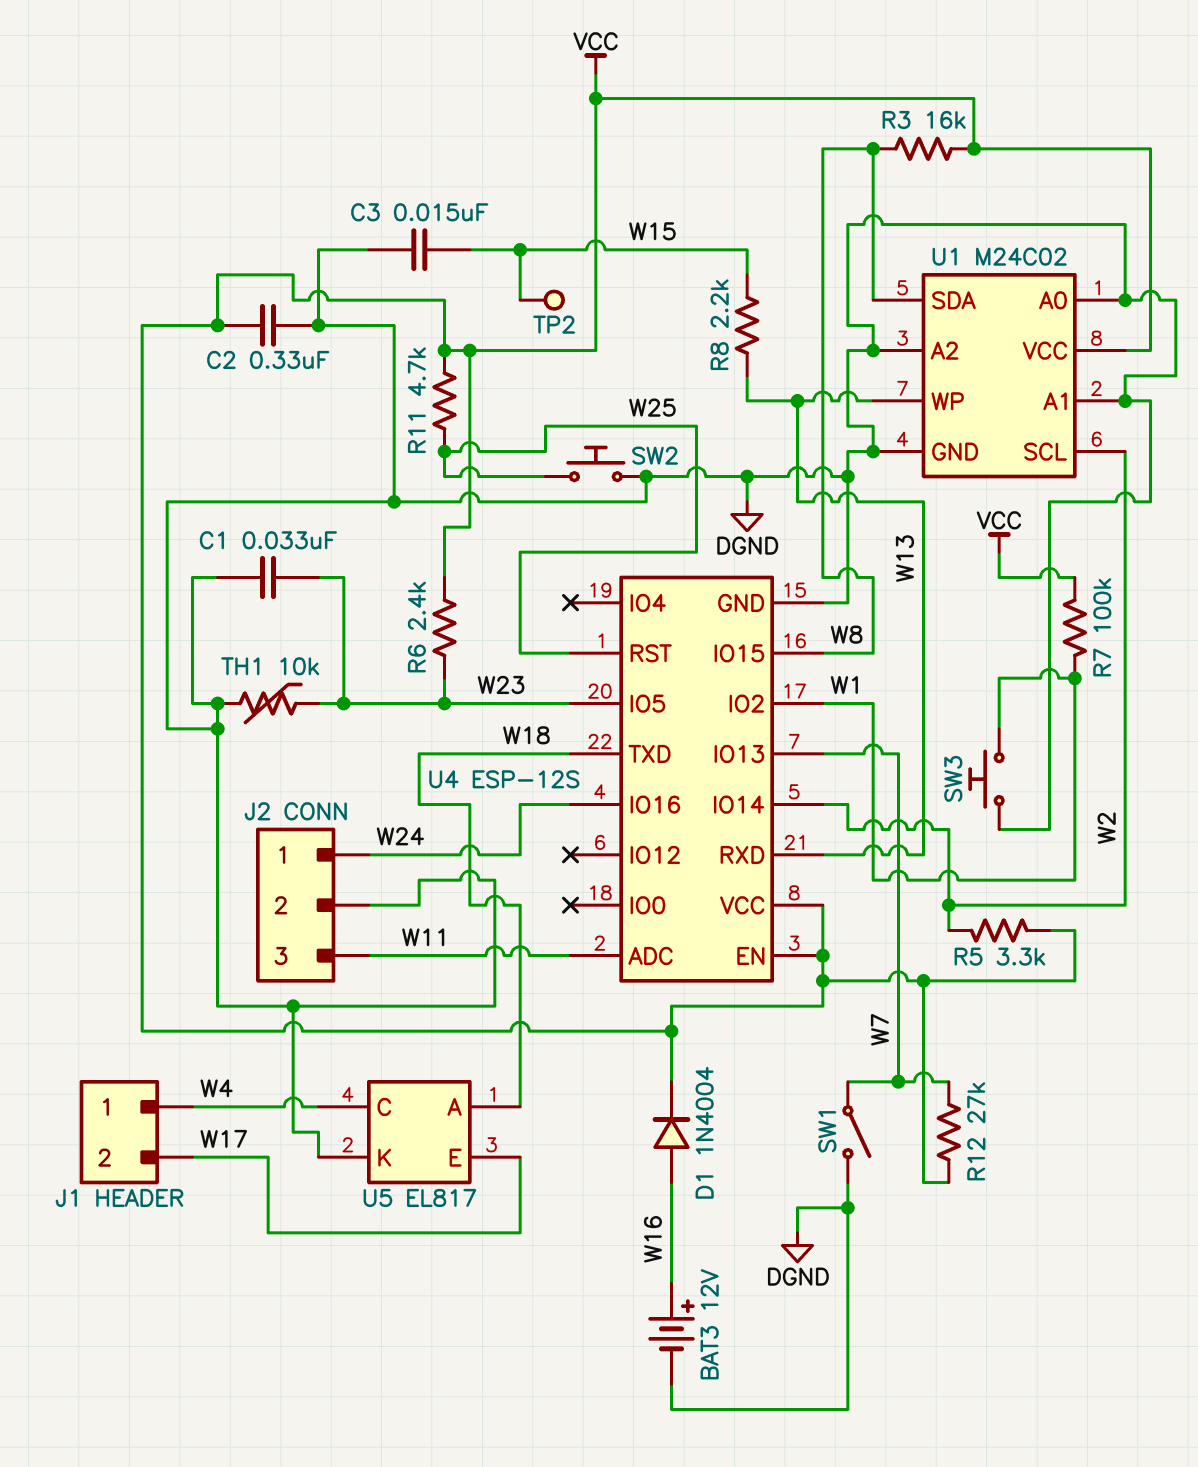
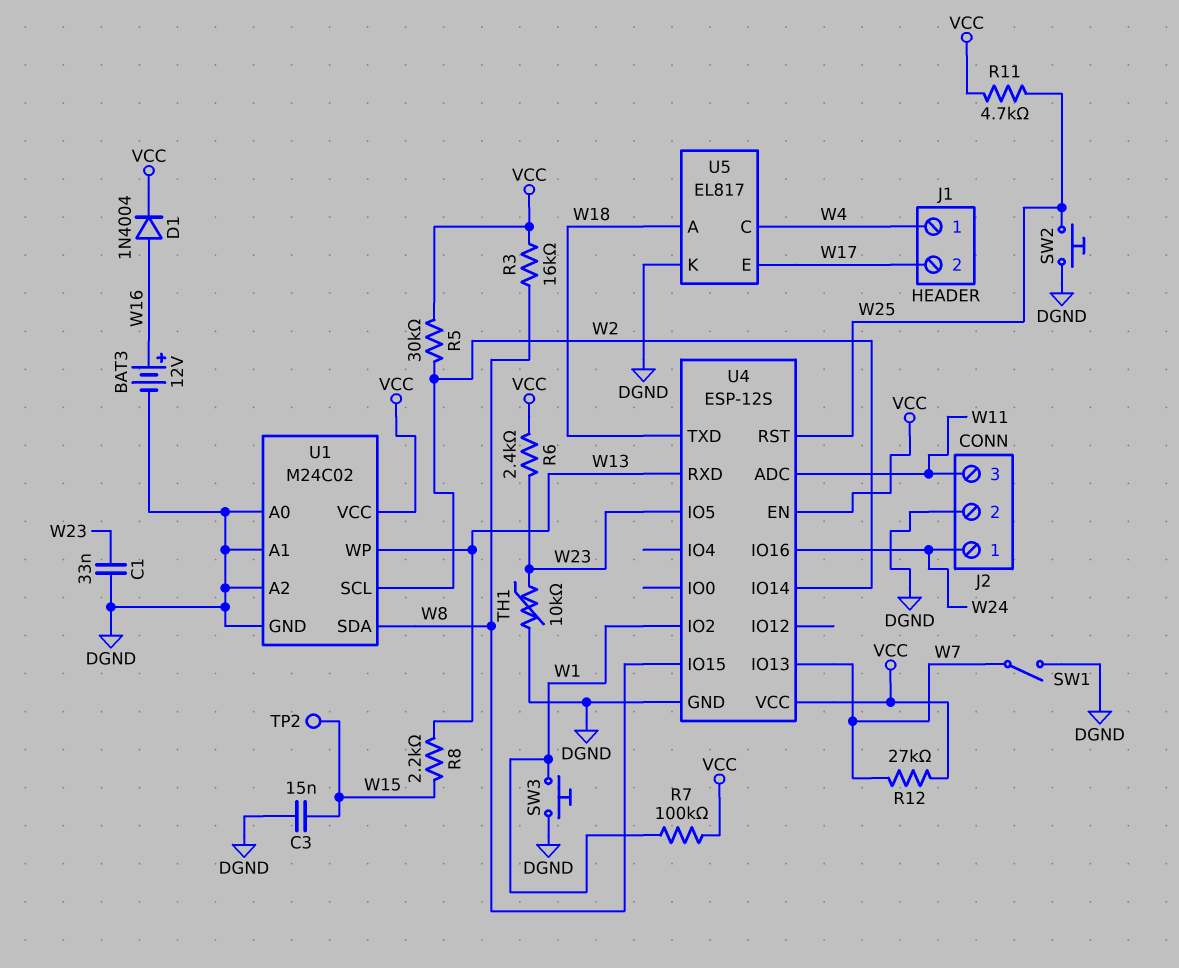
C2: 330nF (DGND, VCC) -> none
R5: 3.3k (VCC, W2) -> 30k (VCC, W2)

